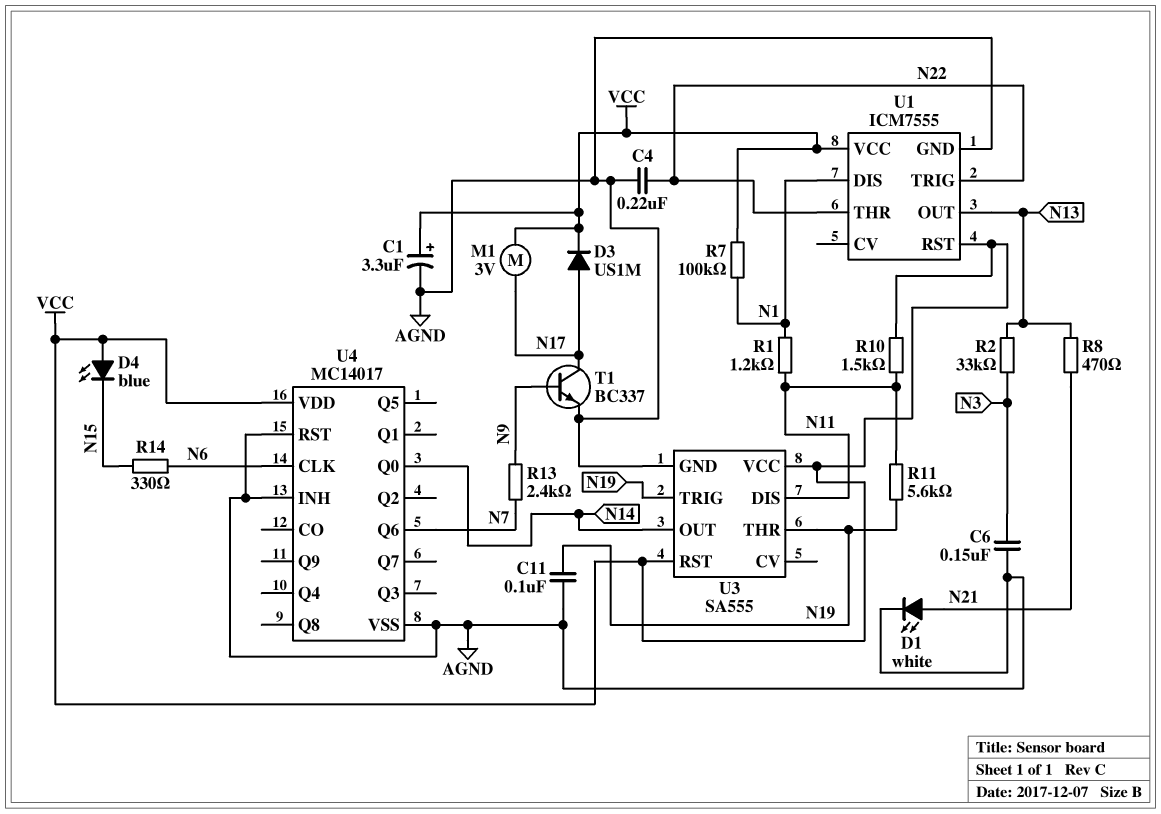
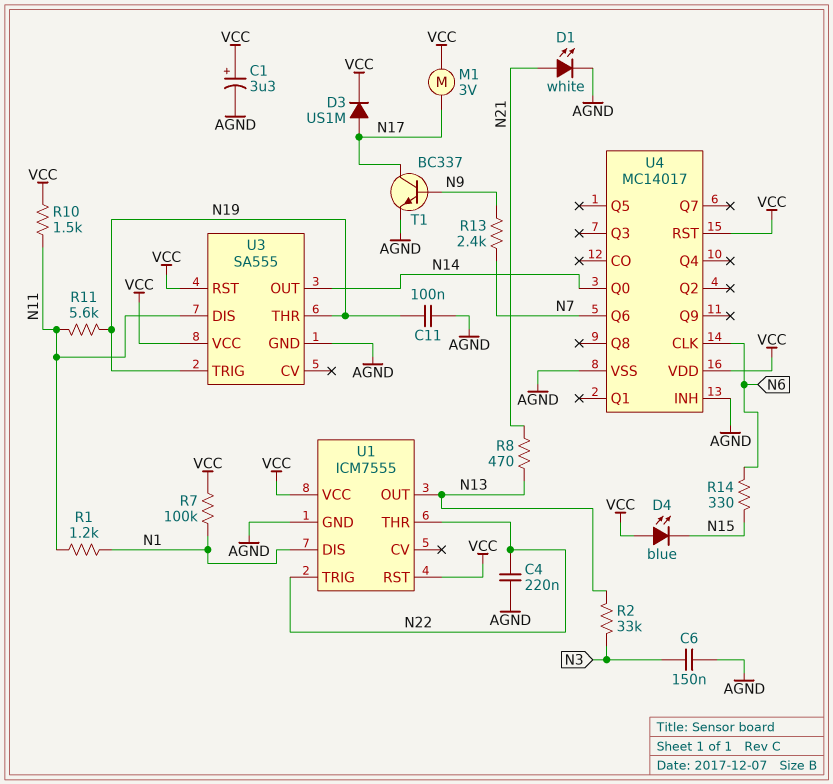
U4 pin RST: AGND -> VCC

